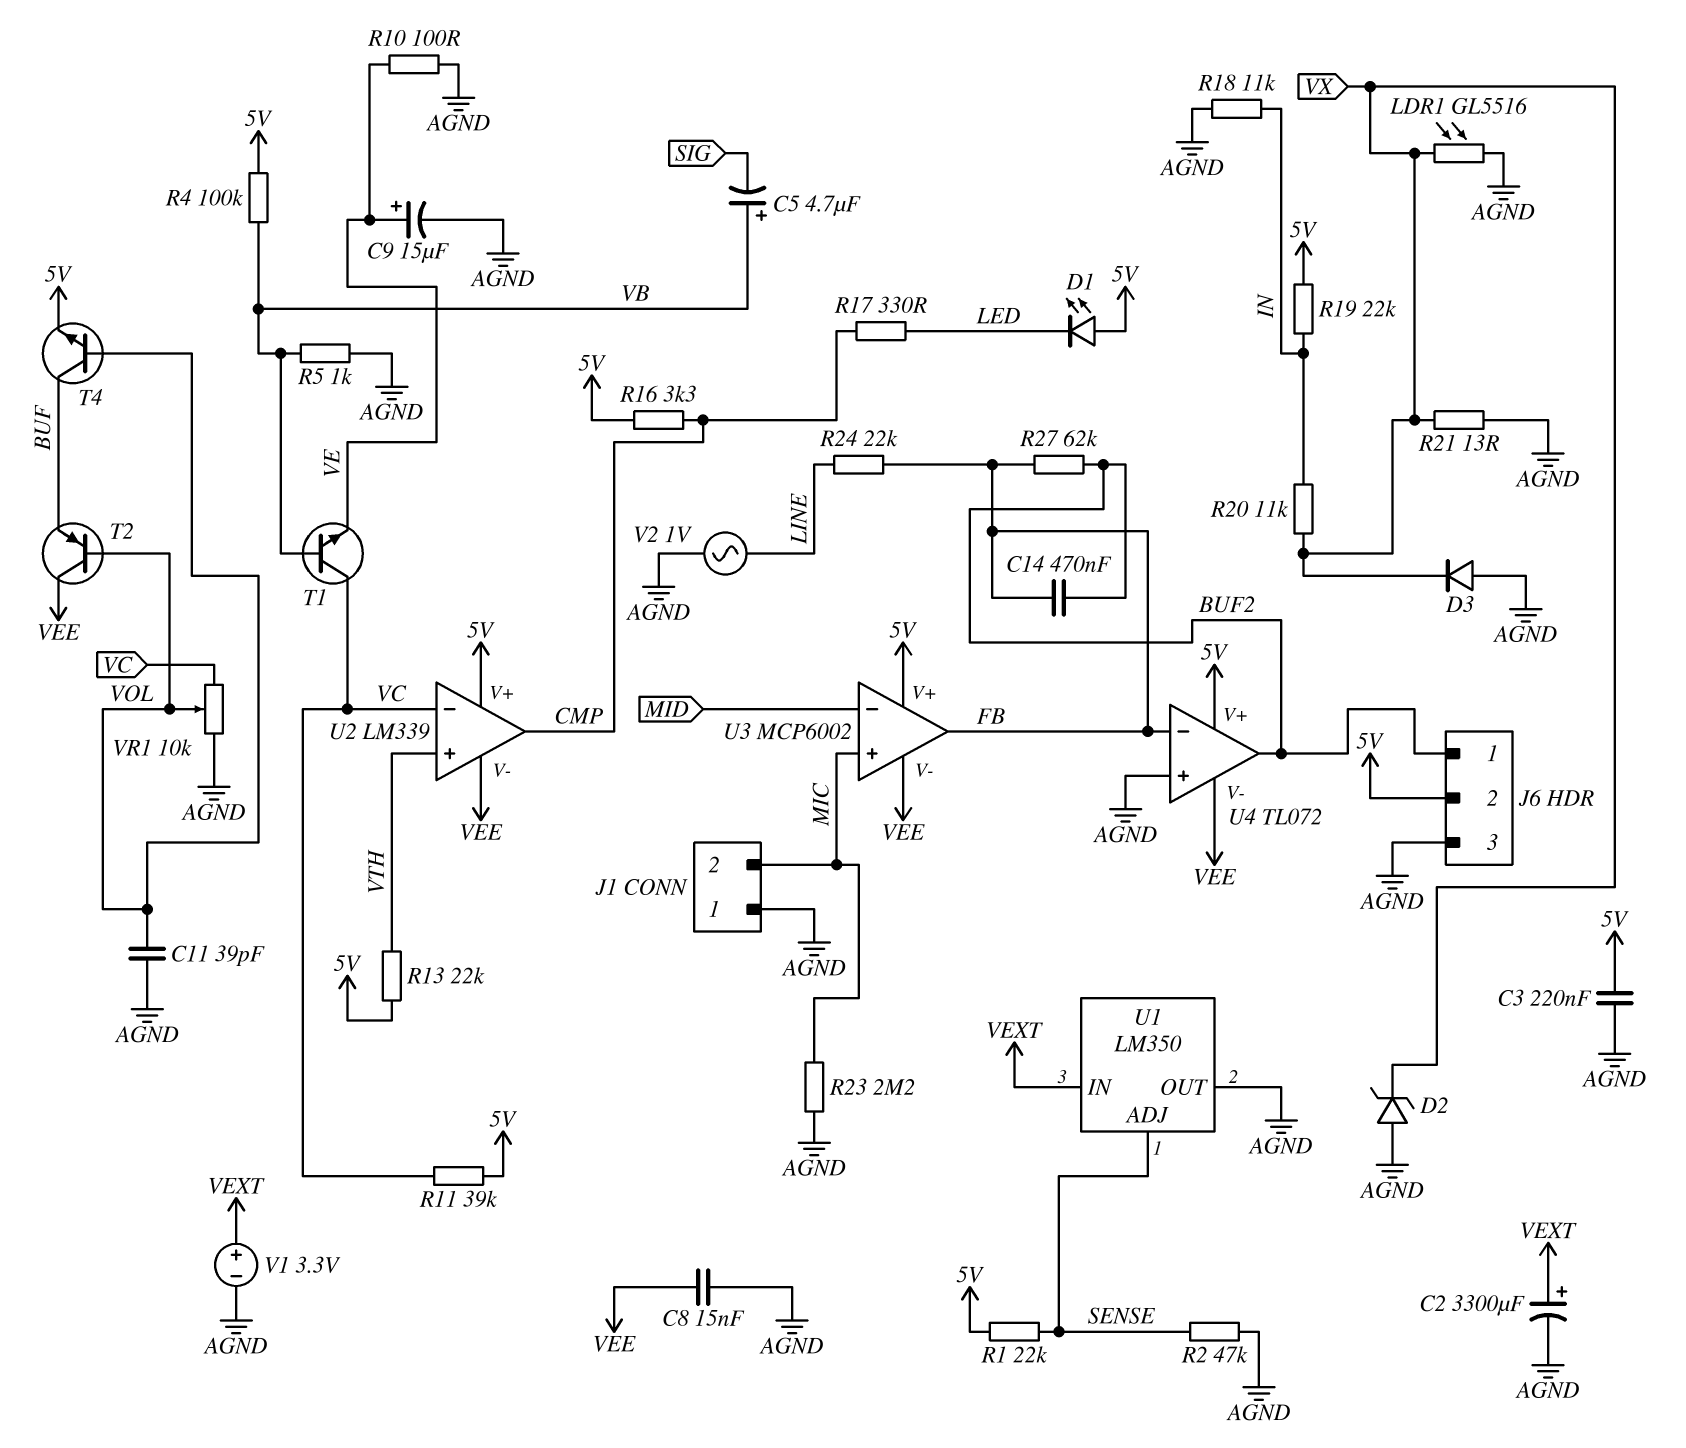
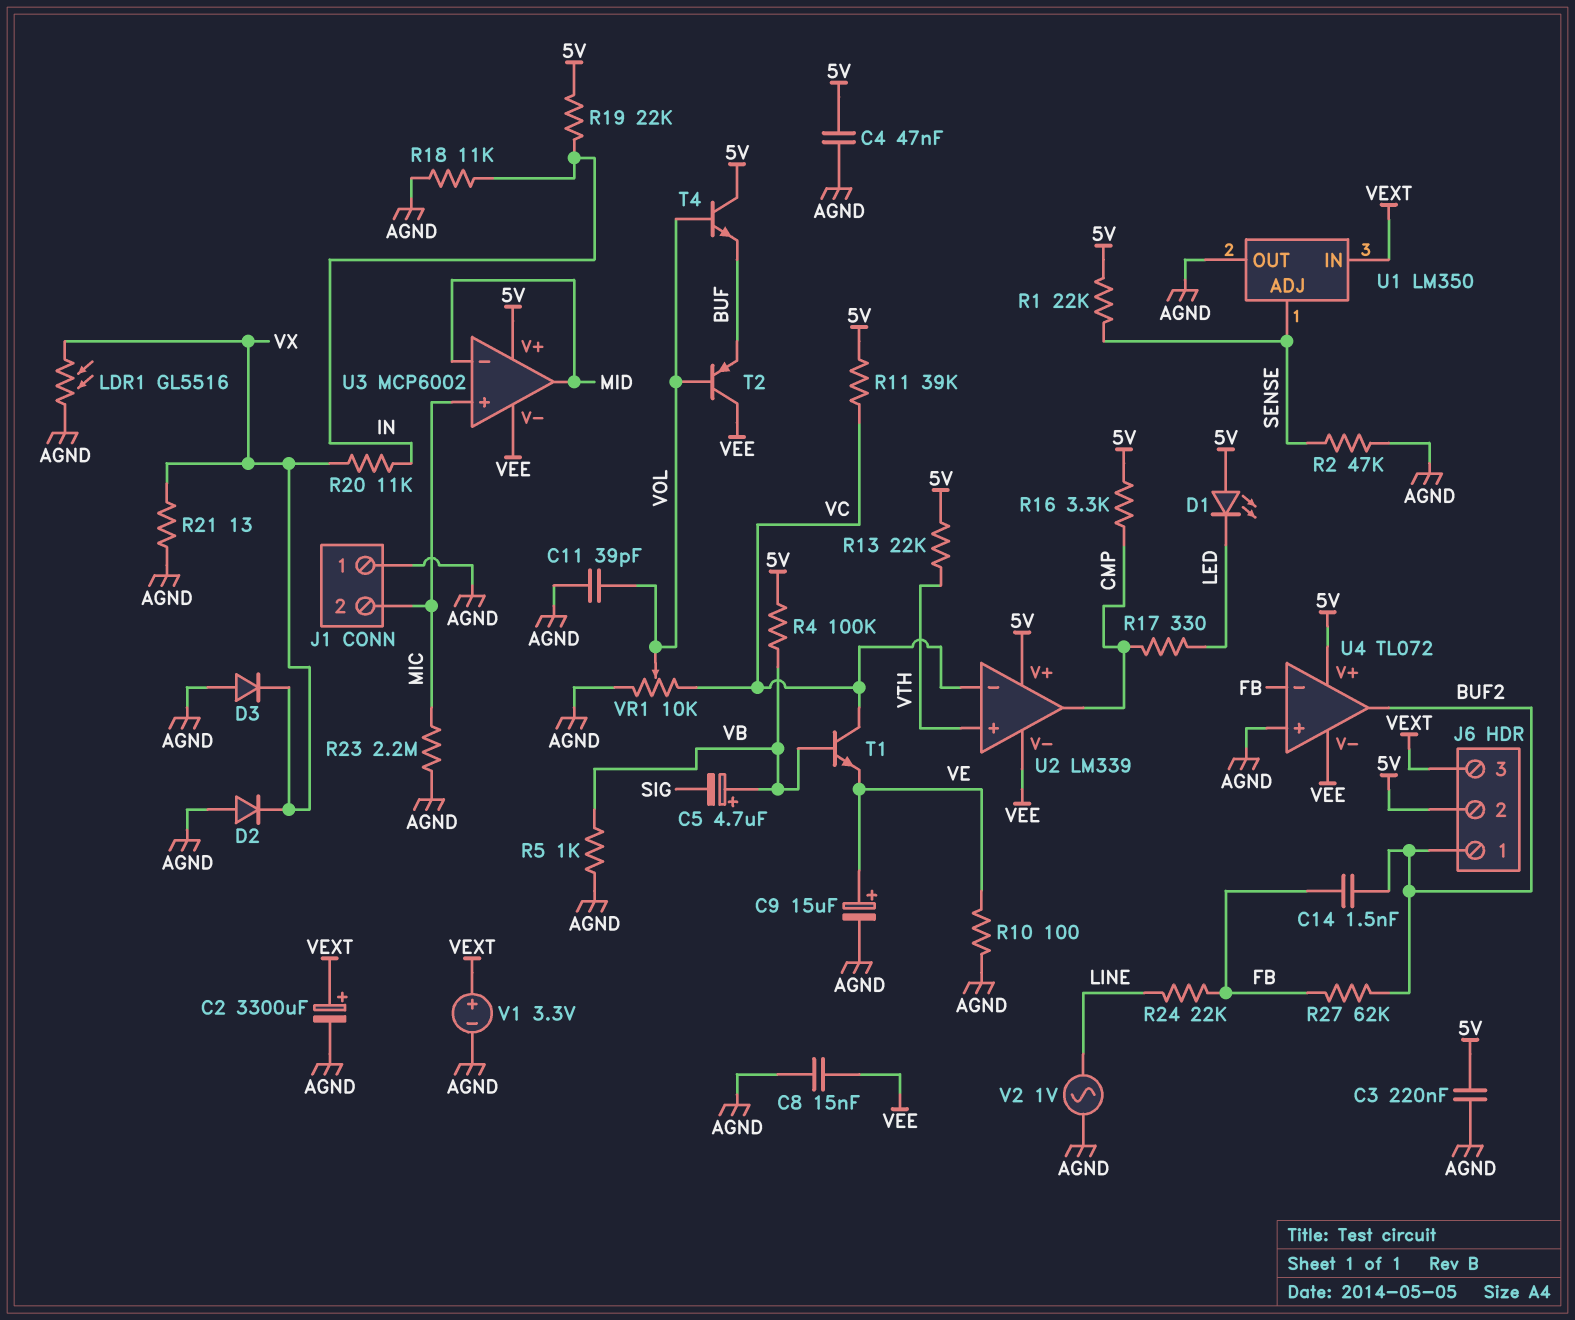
C4: none -> 47nF (5V, AGND)
C14: 470nF (BUF2, FB) -> 1.5nF (BUF2, FB)
D2: zener (A AGND, K VX) -> diode (A AGND, K VX)
J6 pin 3: AGND -> VEXT
T4: NPN (B VOL, C BUF, E 5V) -> NPN (B VOL, C 5V, E BUF)
U3 pin out: FB -> MID

